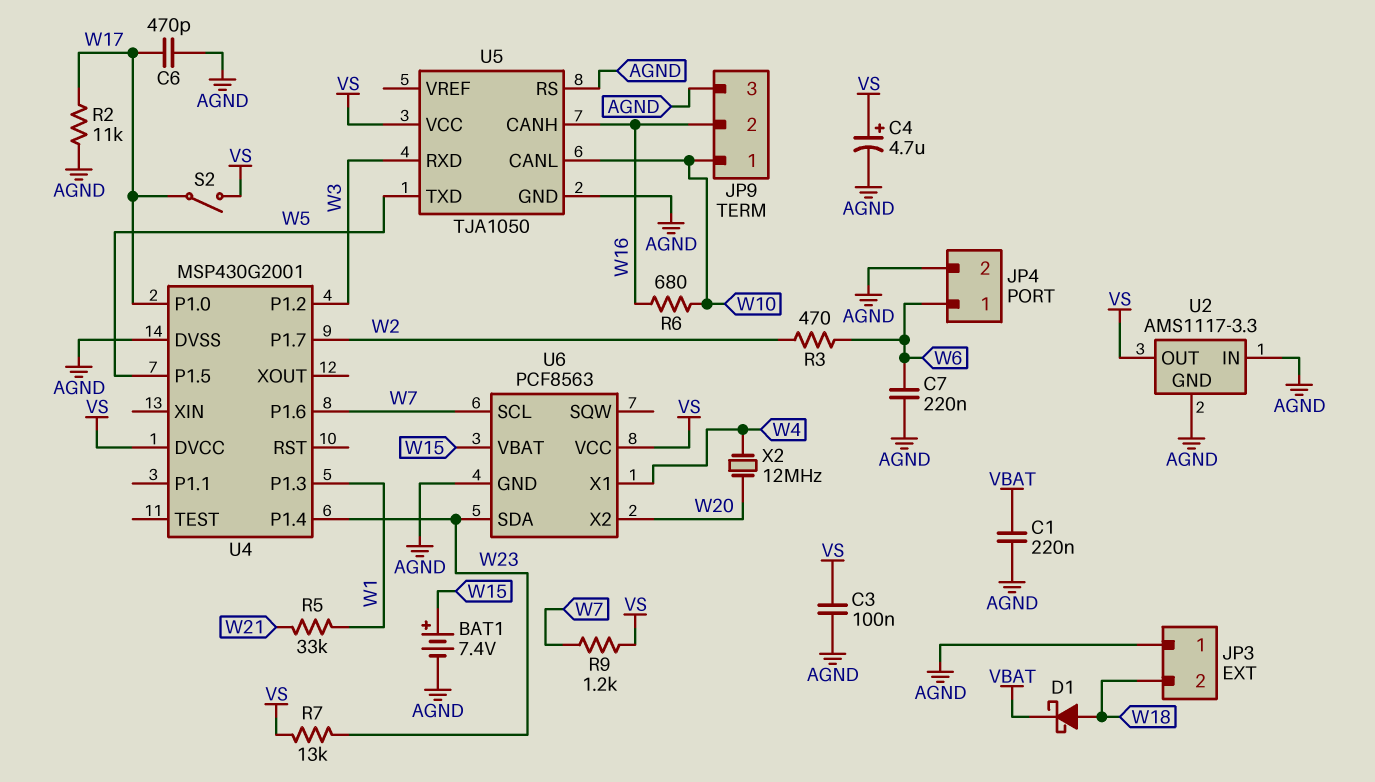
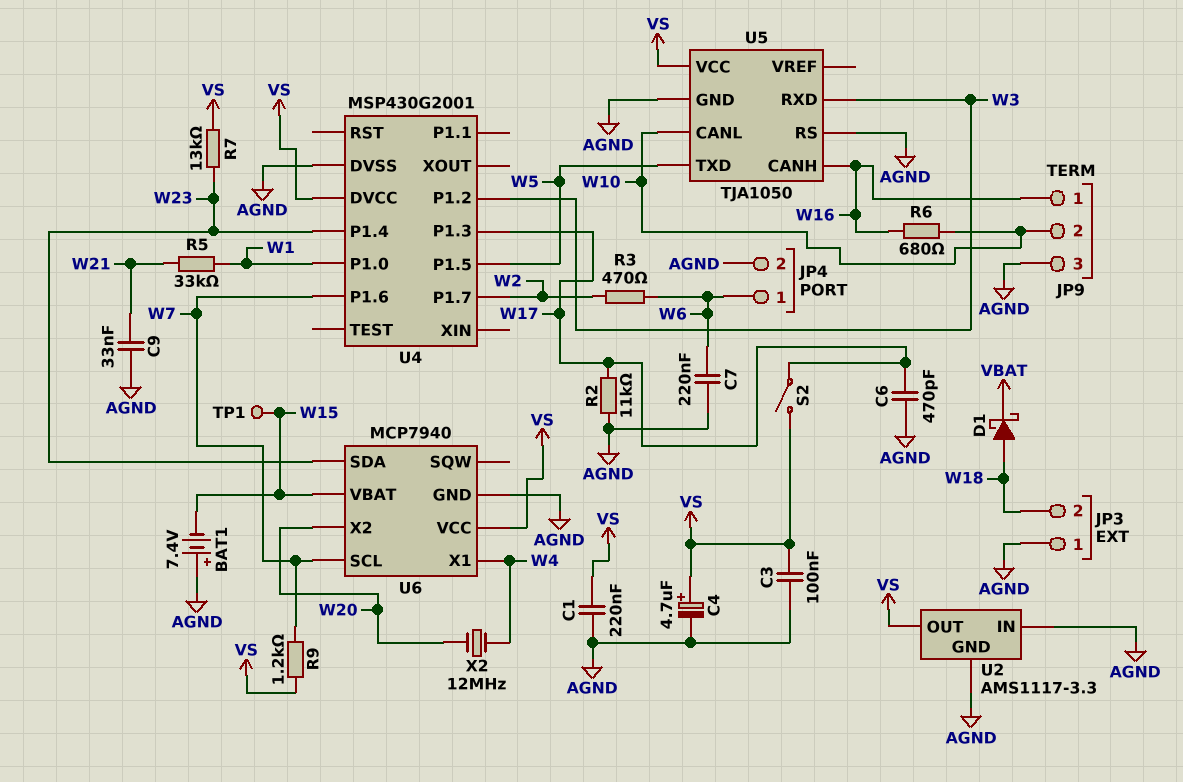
BAT1: 7.4V (plus W15, minus AGND) -> 7.4V (plus AGND, minus W15)
C1: 220nF (AGND, VBAT) -> 220nF (AGND, VS)
C9: none -> 33nF (AGND, W21)
JP9 pin 1: W10 -> W16
JP9 pin 2: W16 -> W10
TP1: none -> test point (W15)
U4 pin P1.0: W17 -> W1
U4 pin P1.3: W1 -> W17
U6: PCF8563 -> MCP7940

